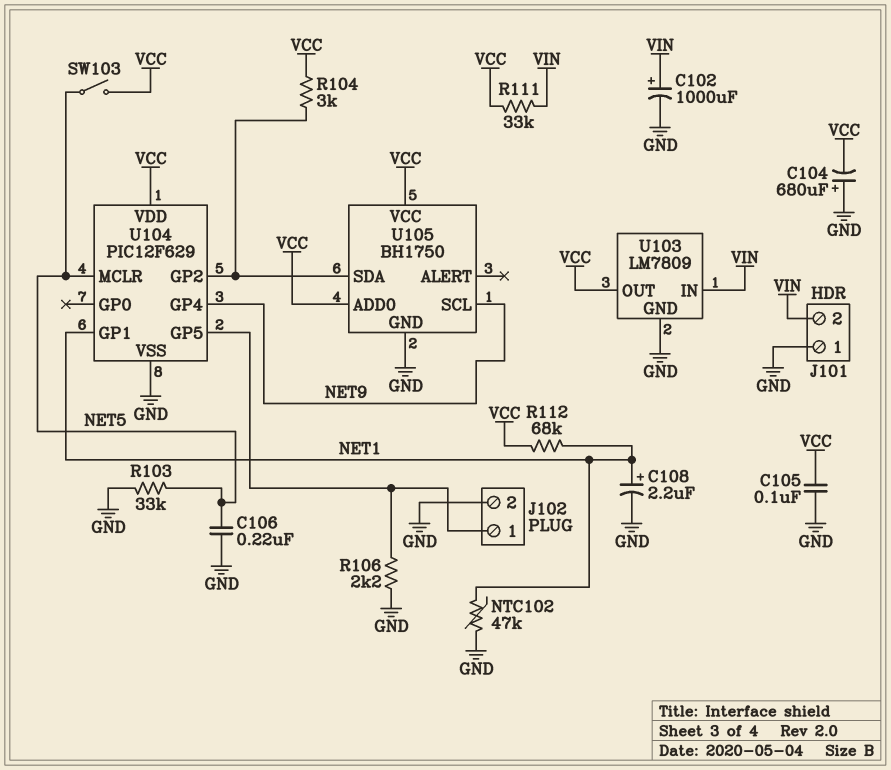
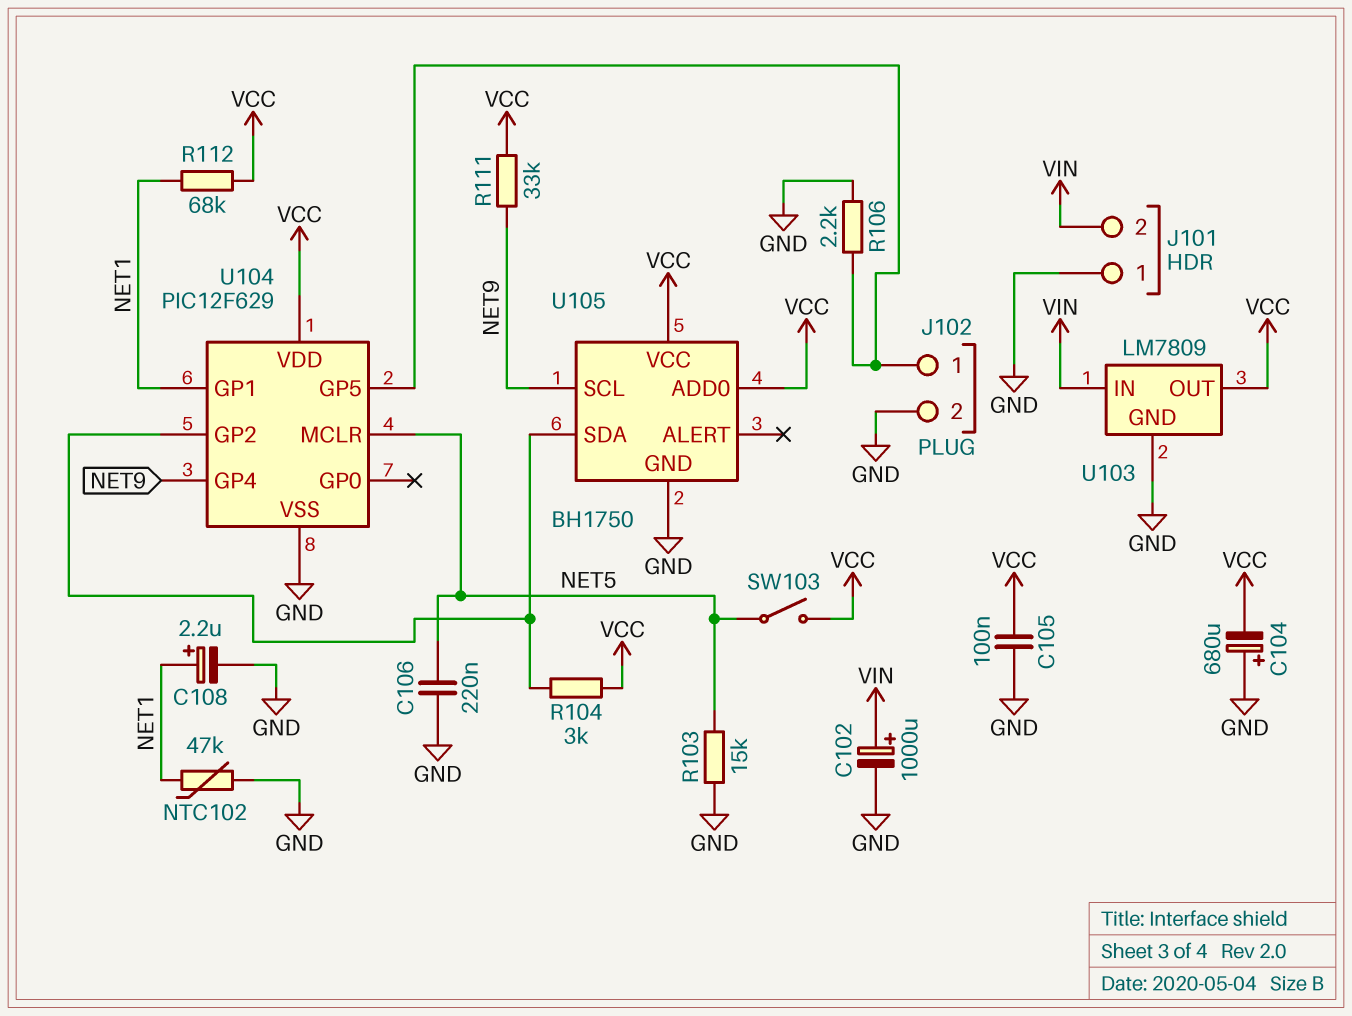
R103: 33k (GND, NET5) -> 15k (GND, NET5)
R111: 33k (VCC, VIN) -> 33k (NET9, VCC)

